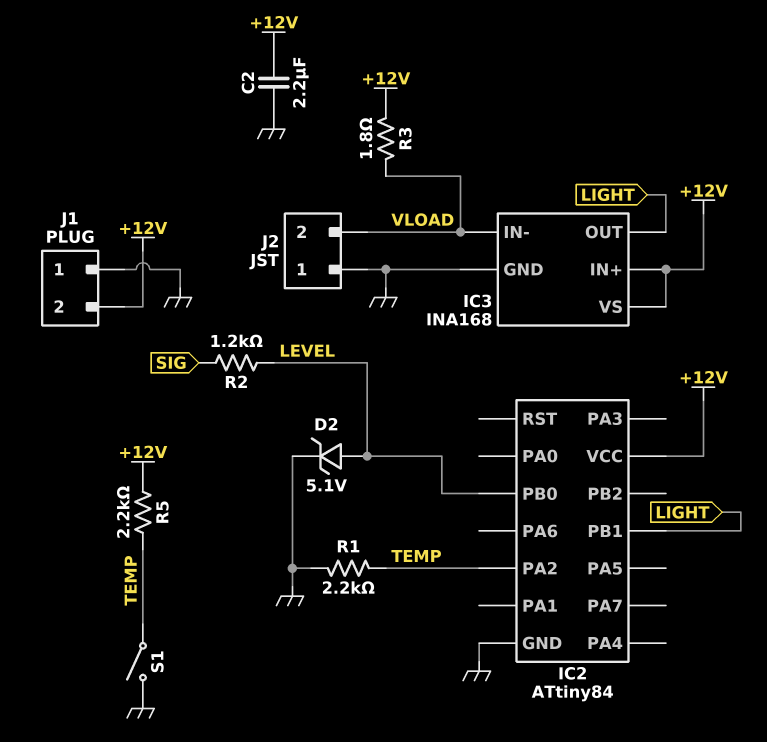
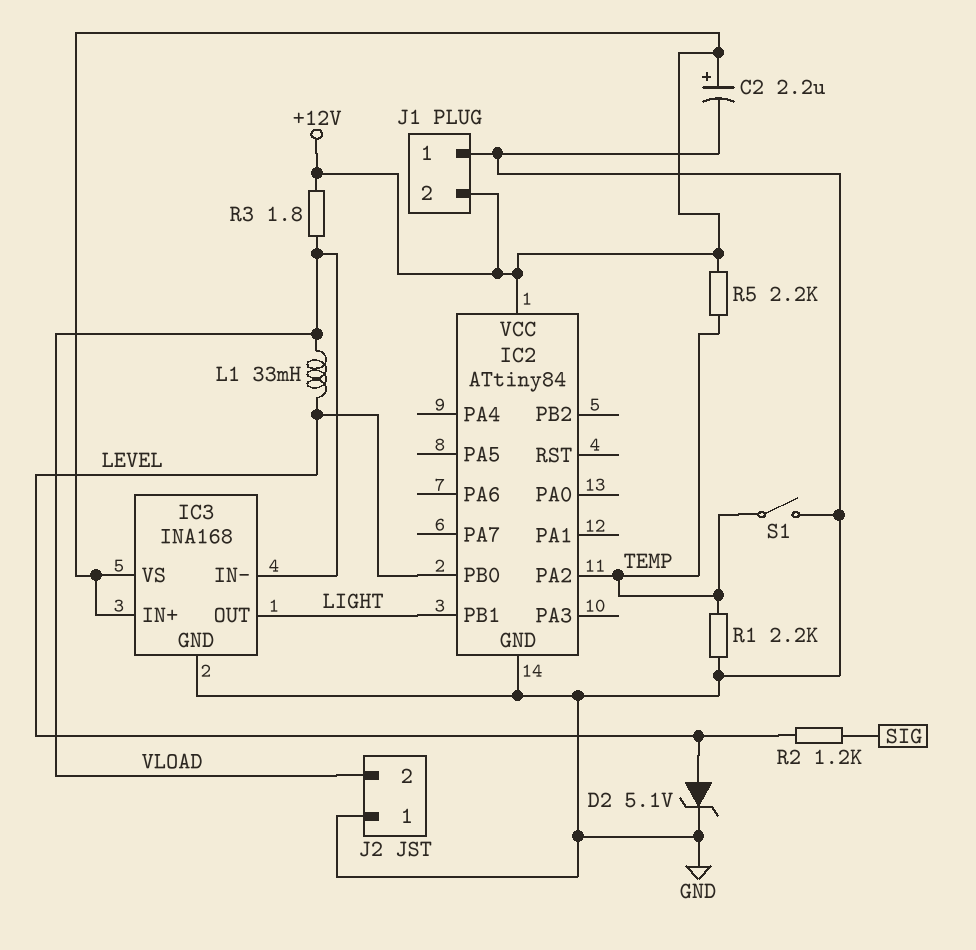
C2: 2.2uF (+12V, GND) -> 2.2uF (plus +12V, minus GND)
L1: none -> 33mH (LEVEL, VLOAD)

